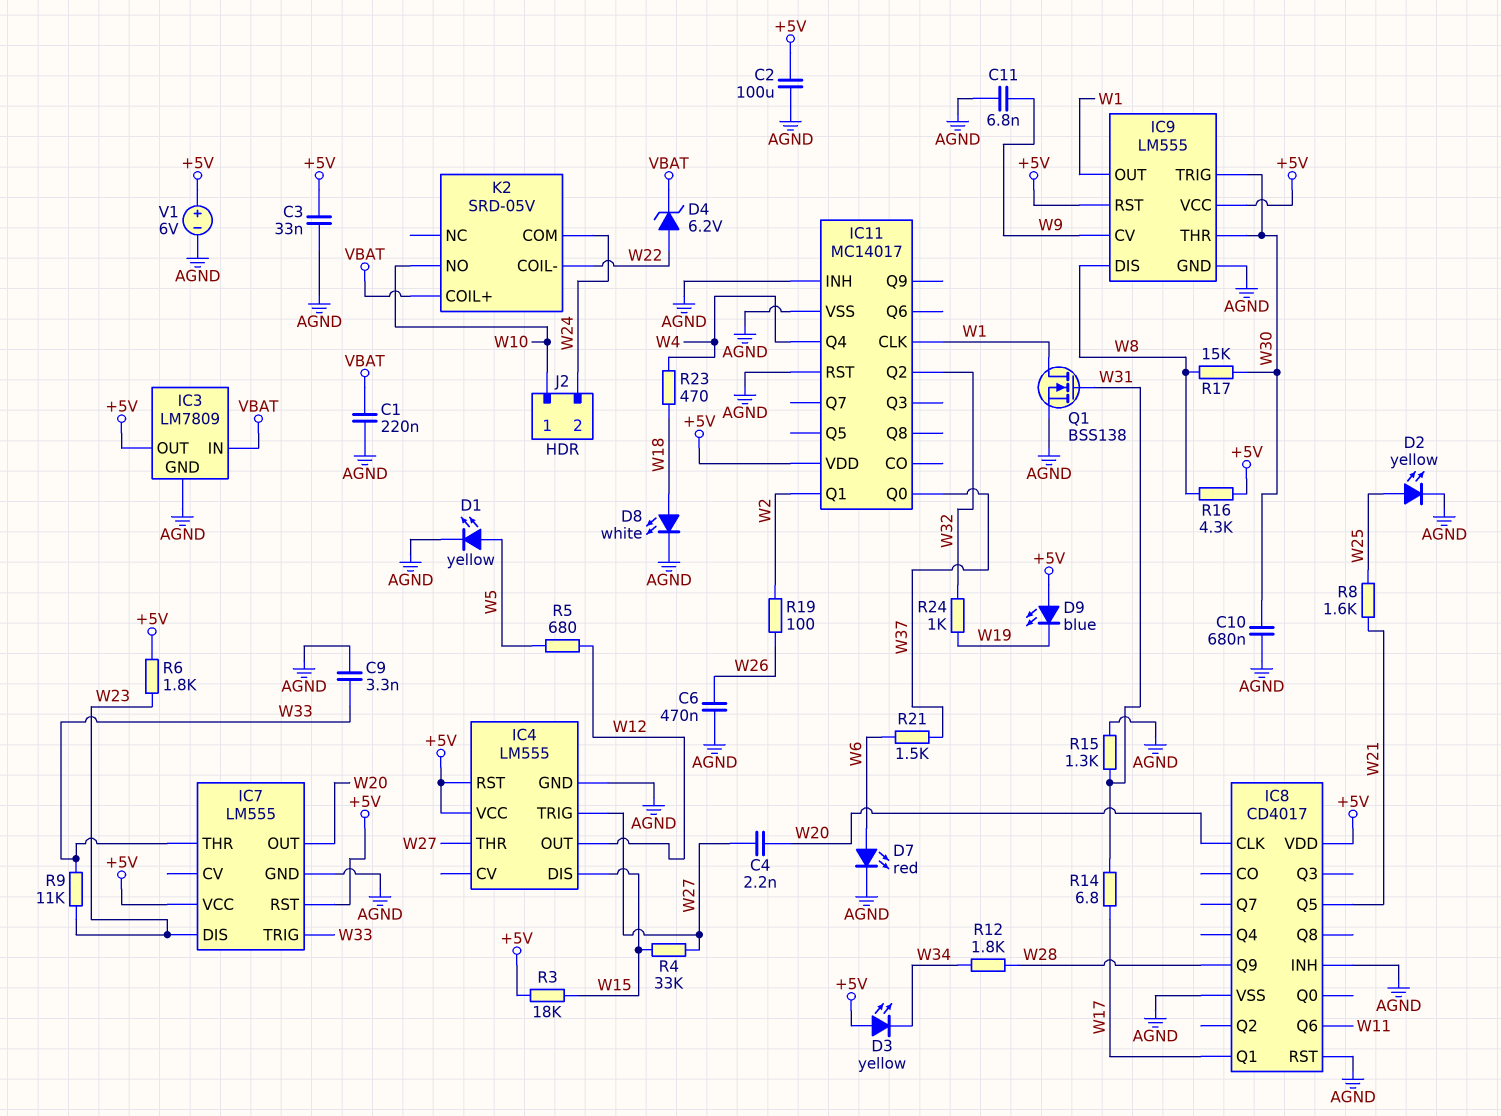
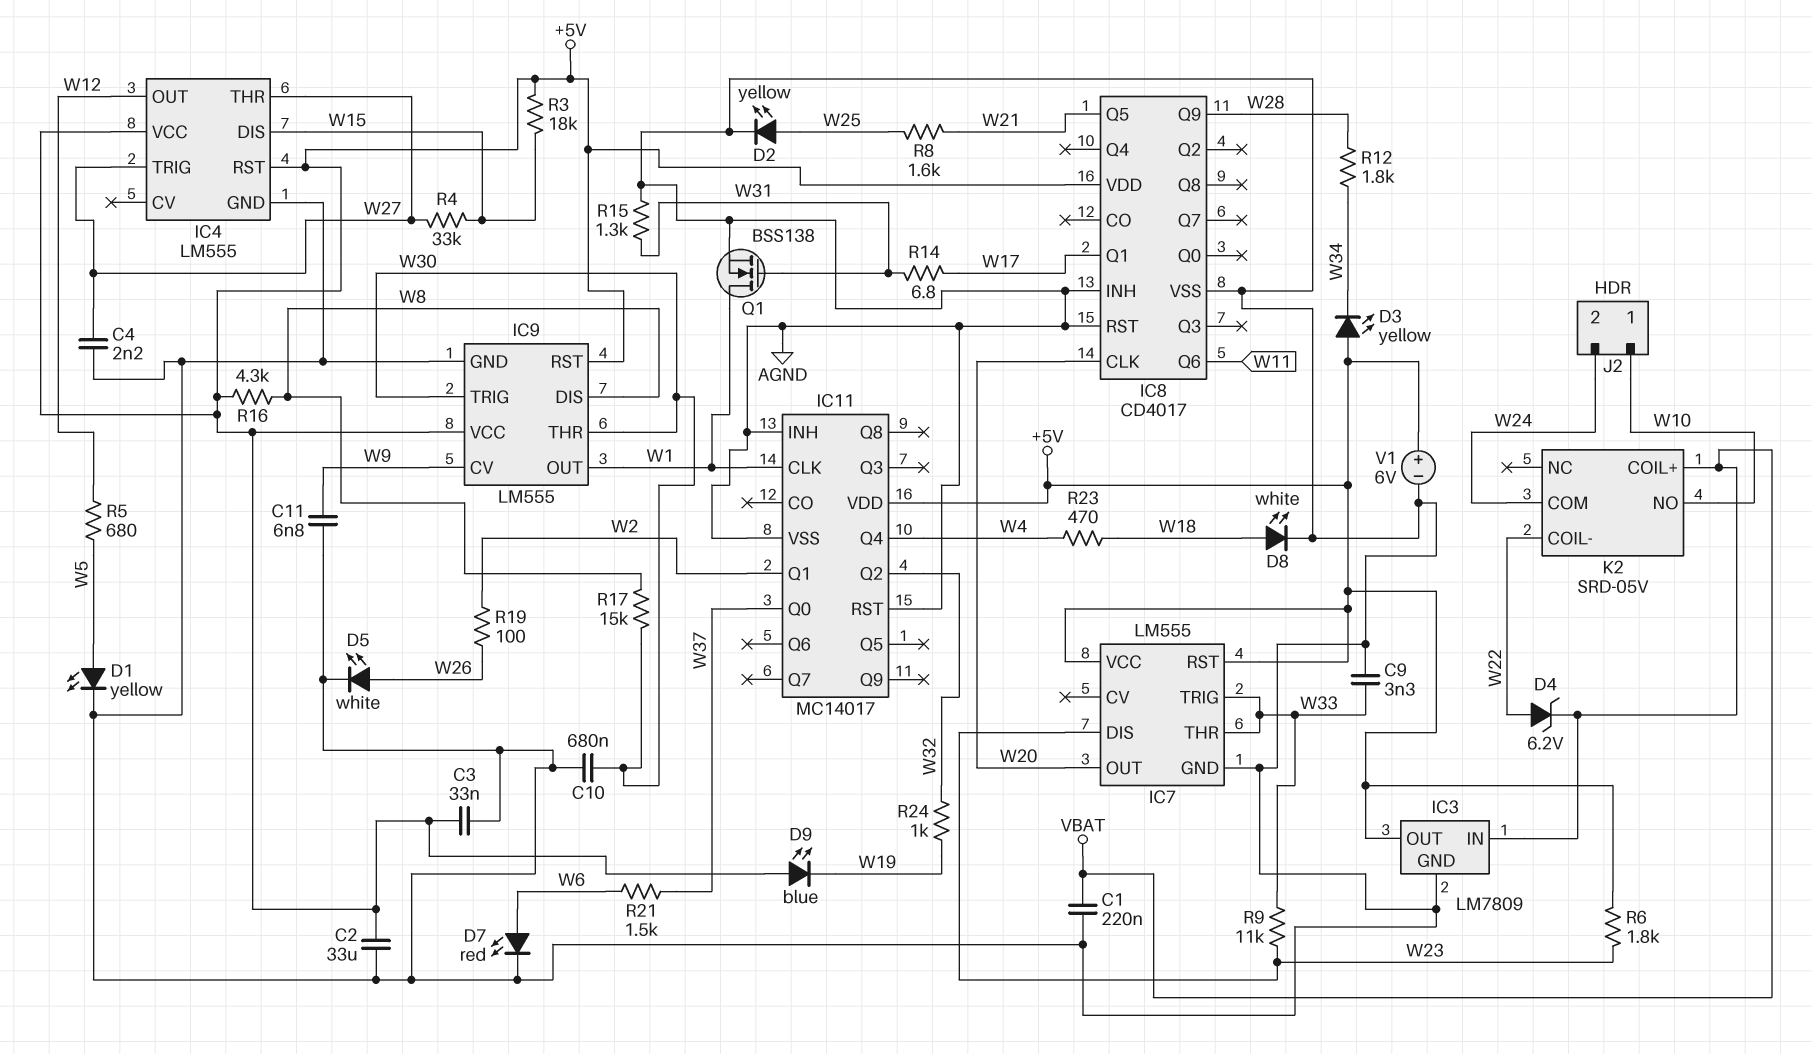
C2: 100uF (+5V, AGND) -> 33uF (+5V, AGND)
C4: 2.2nF (W20, W27) -> 2.2nF (AGND, W27)
C6: 470nF (AGND, W26) -> none
D5: none -> LED white (A W26, K AGND)

